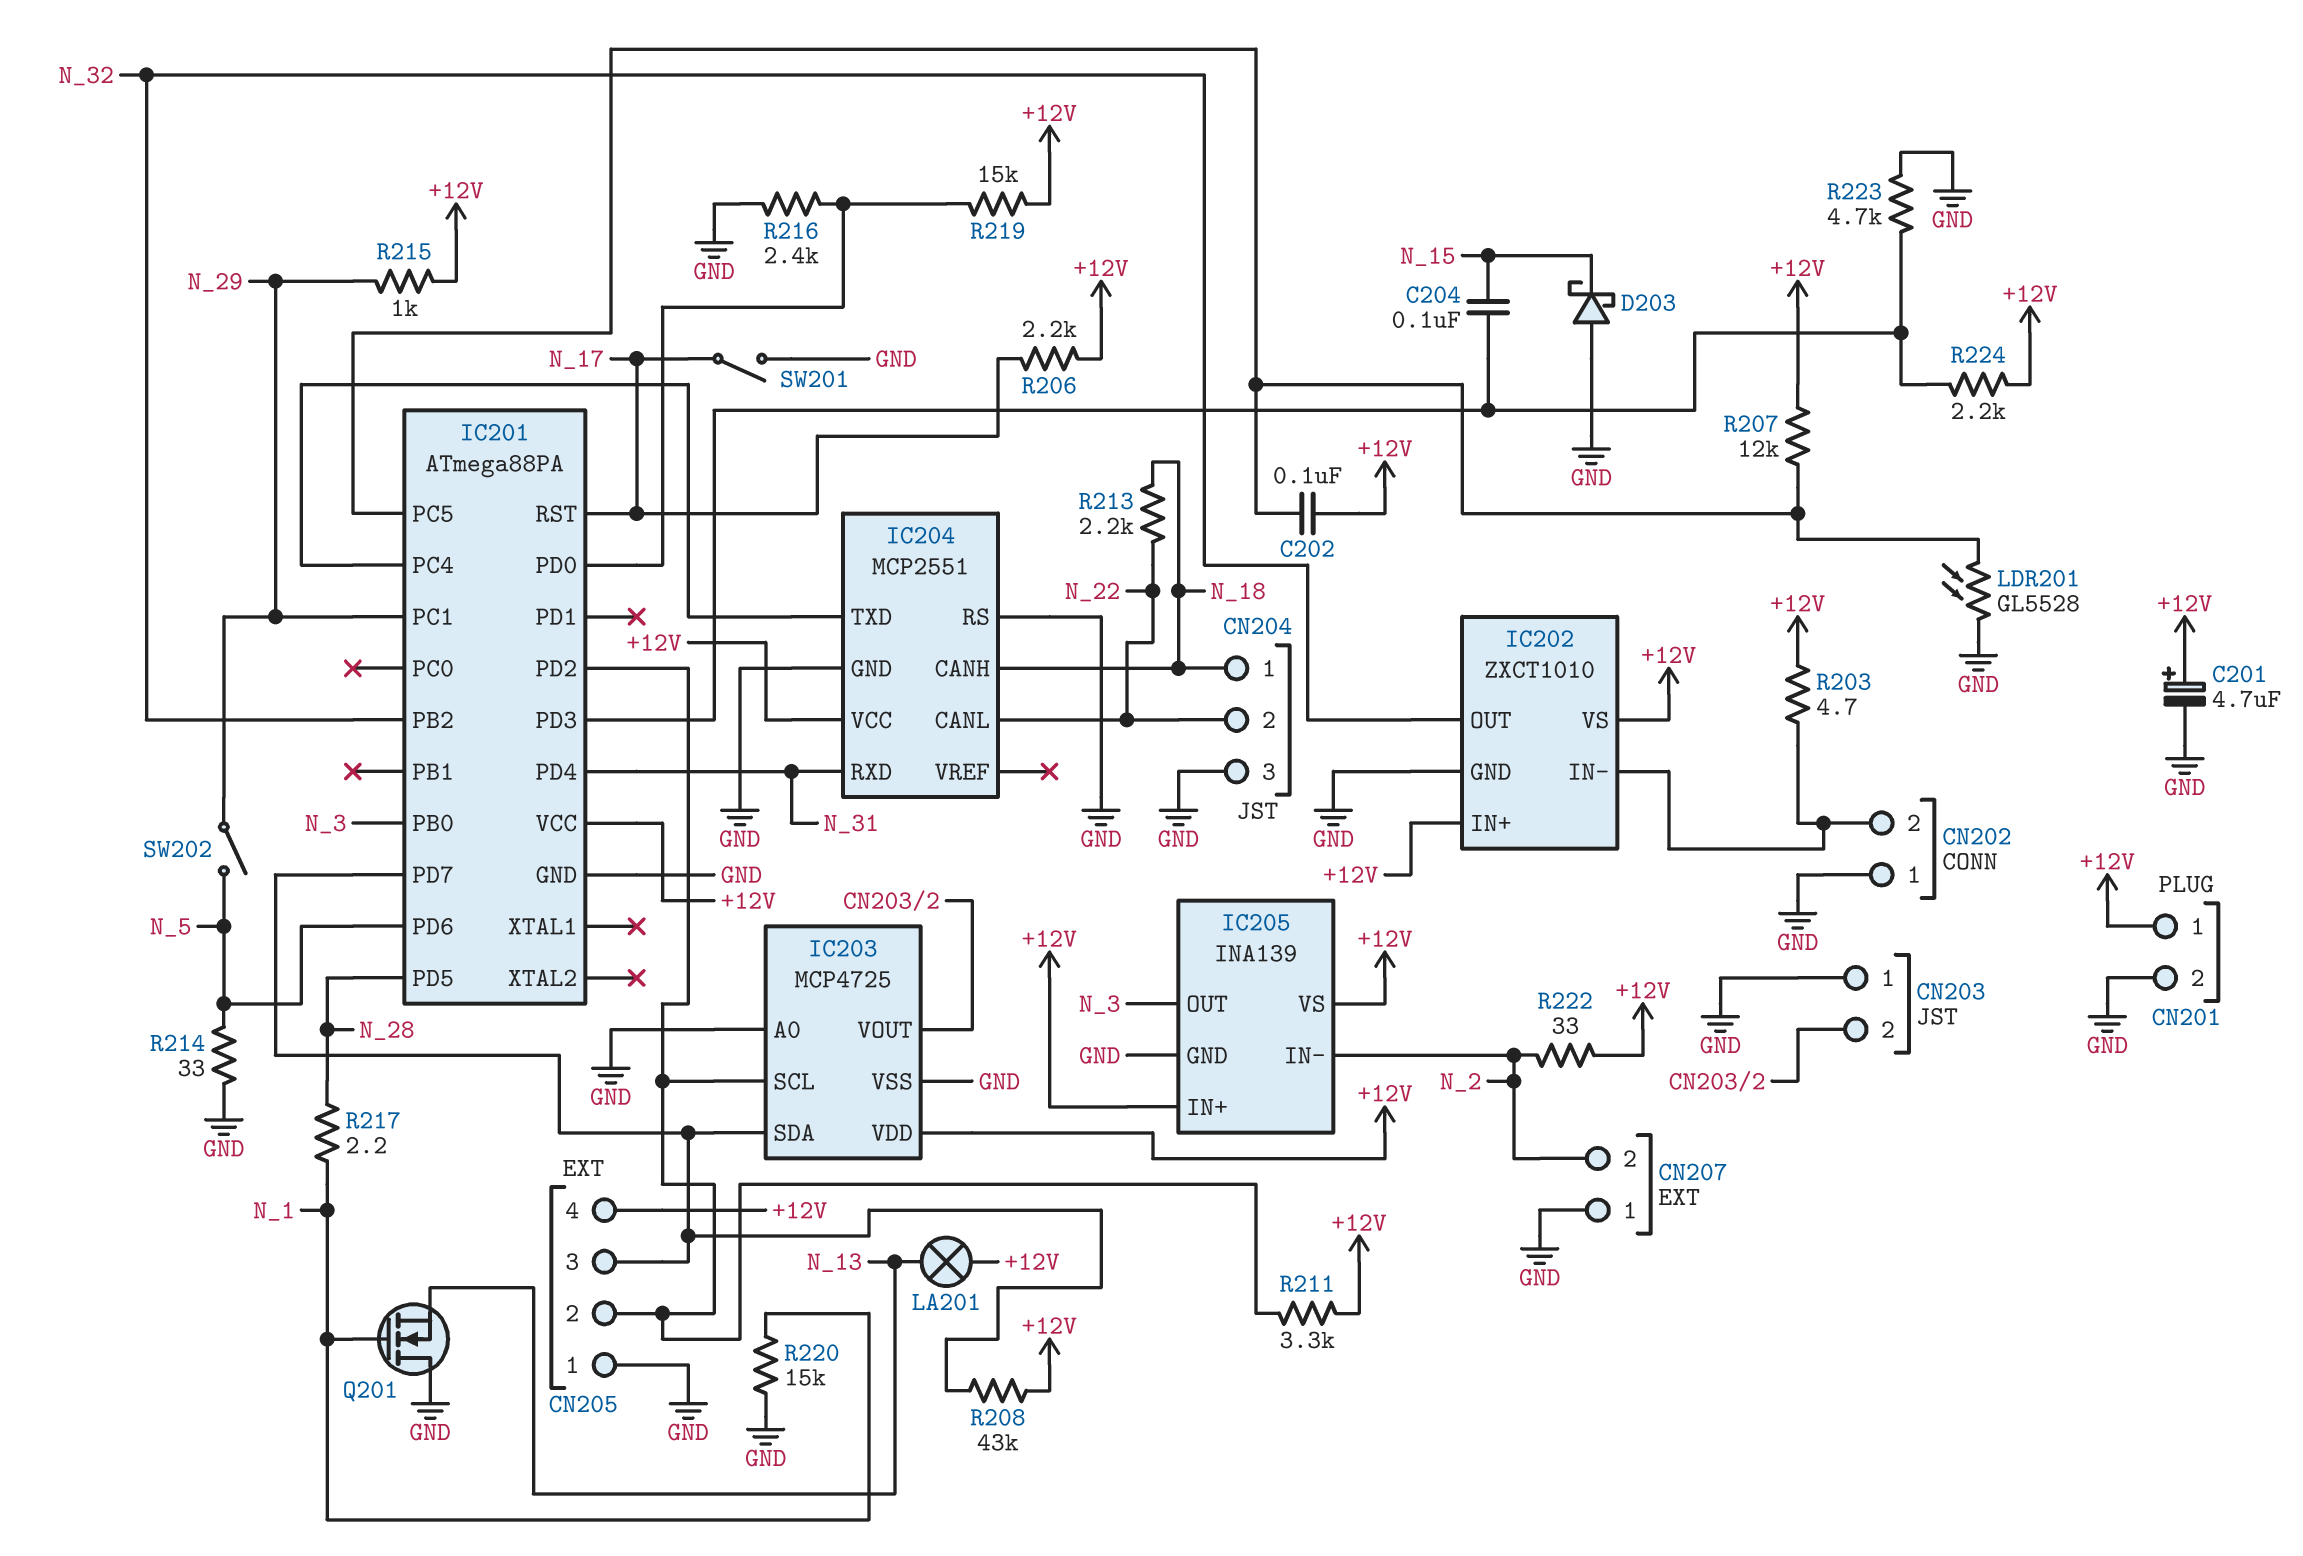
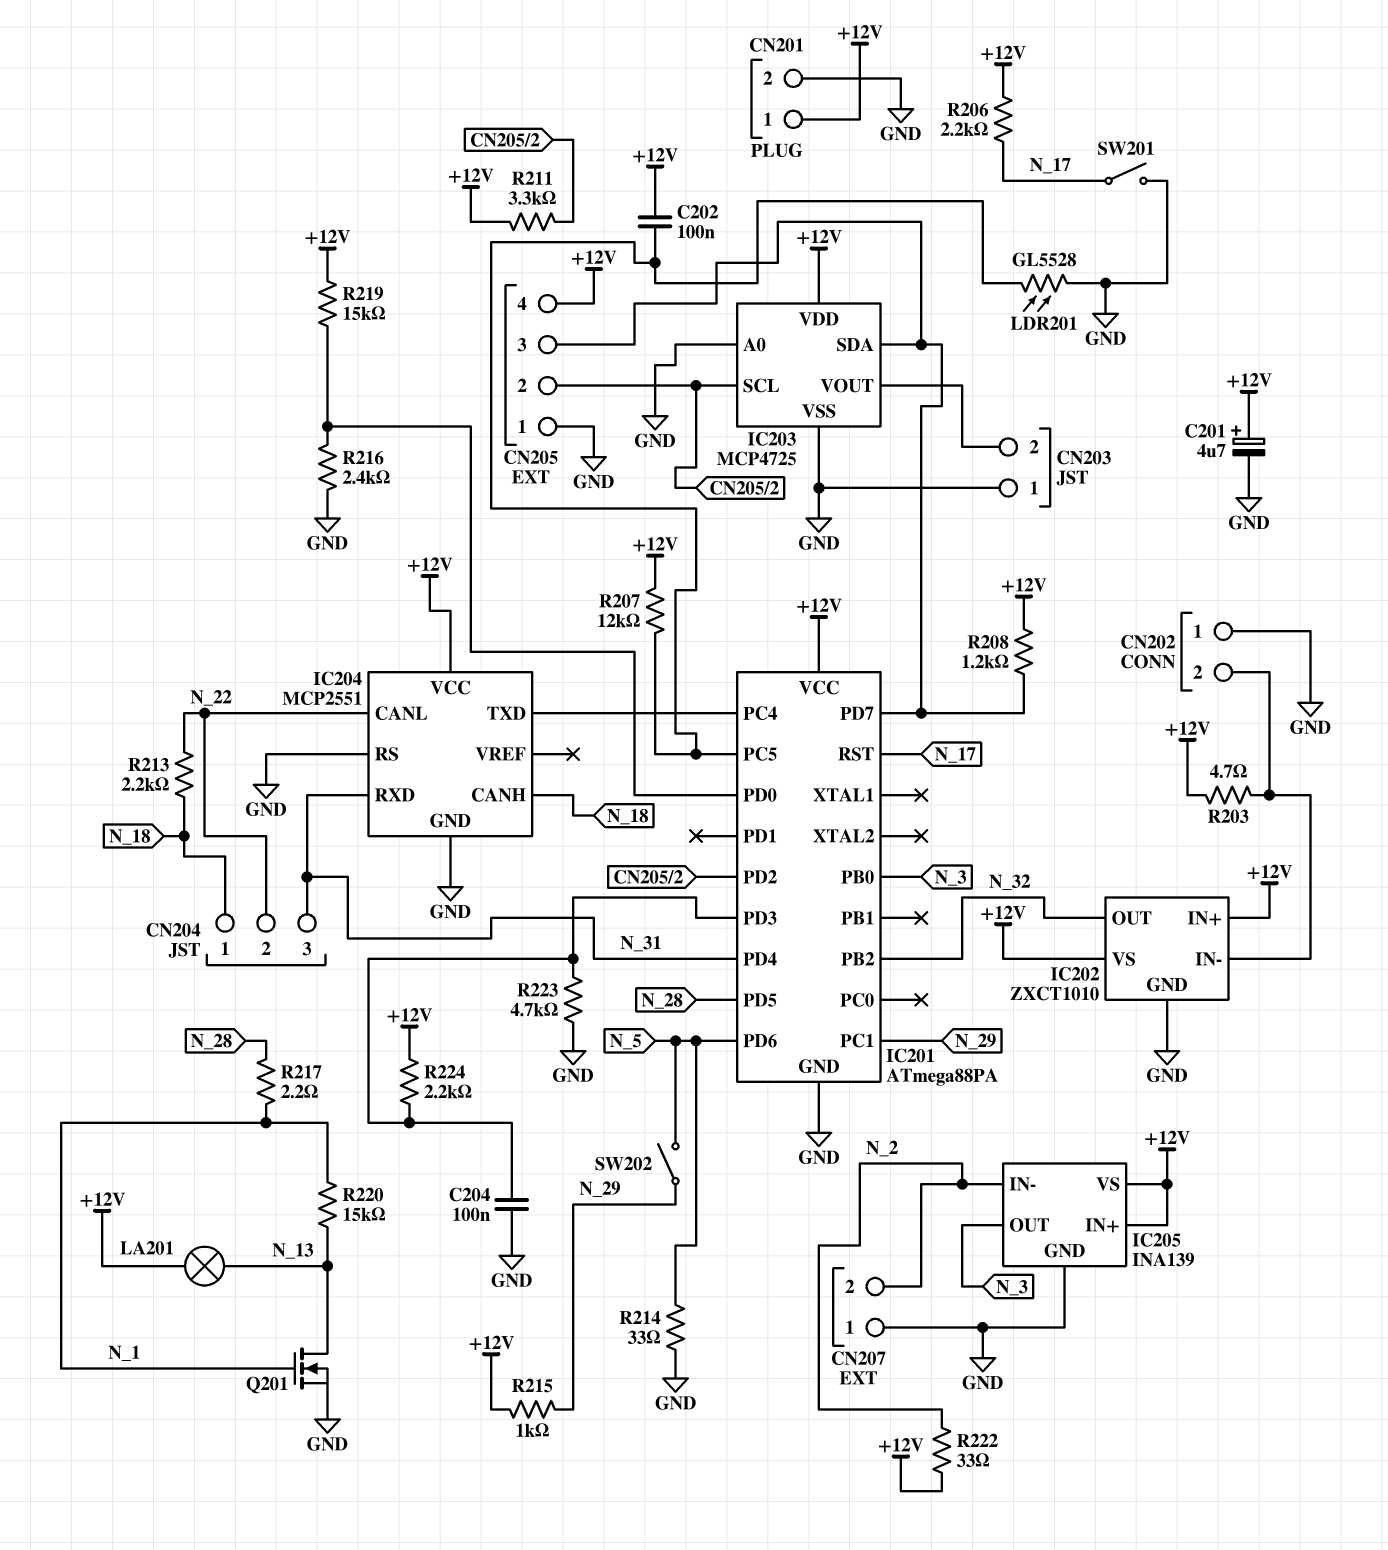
C204: 100nF (IC201/PD3, N_15) -> 100nF (GND, IC201/PD3)
CN204 pin 3: GND -> N_31
D203: schottky (A GND, K N_15) -> none
Q201: NMOS (G N_1, D GND, S N_13) -> NMOS (G N_1, D N_13, S GND)
R208: 43k (+12V, CN205/3) -> 1.2k (+12V, CN205/3)
R220: 15k (GND, N_1) -> 15k (N_1, N_13)

